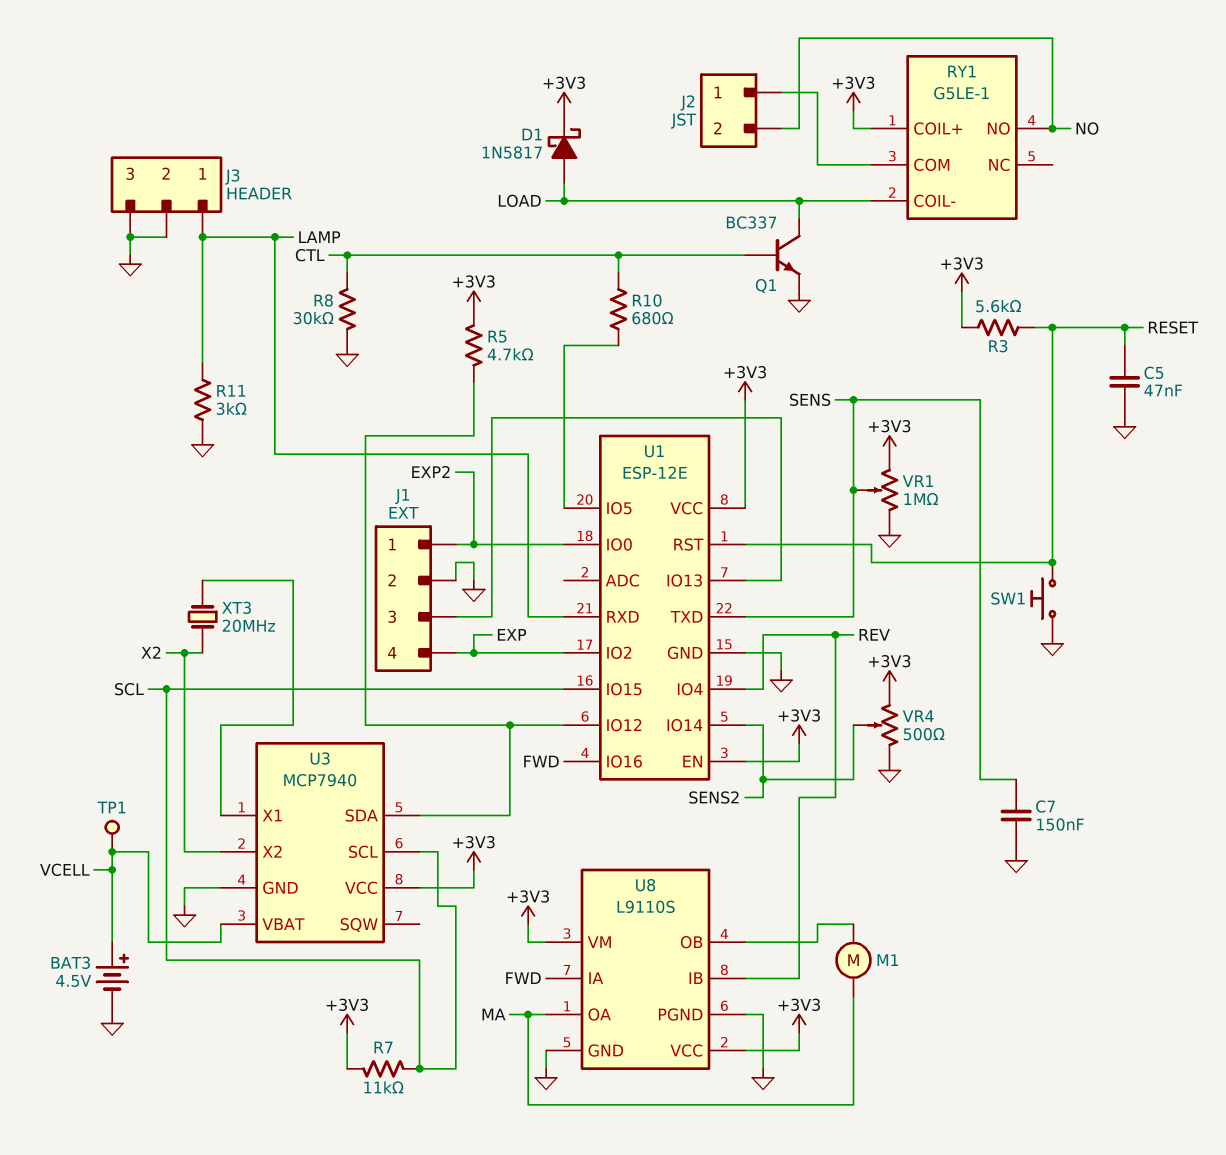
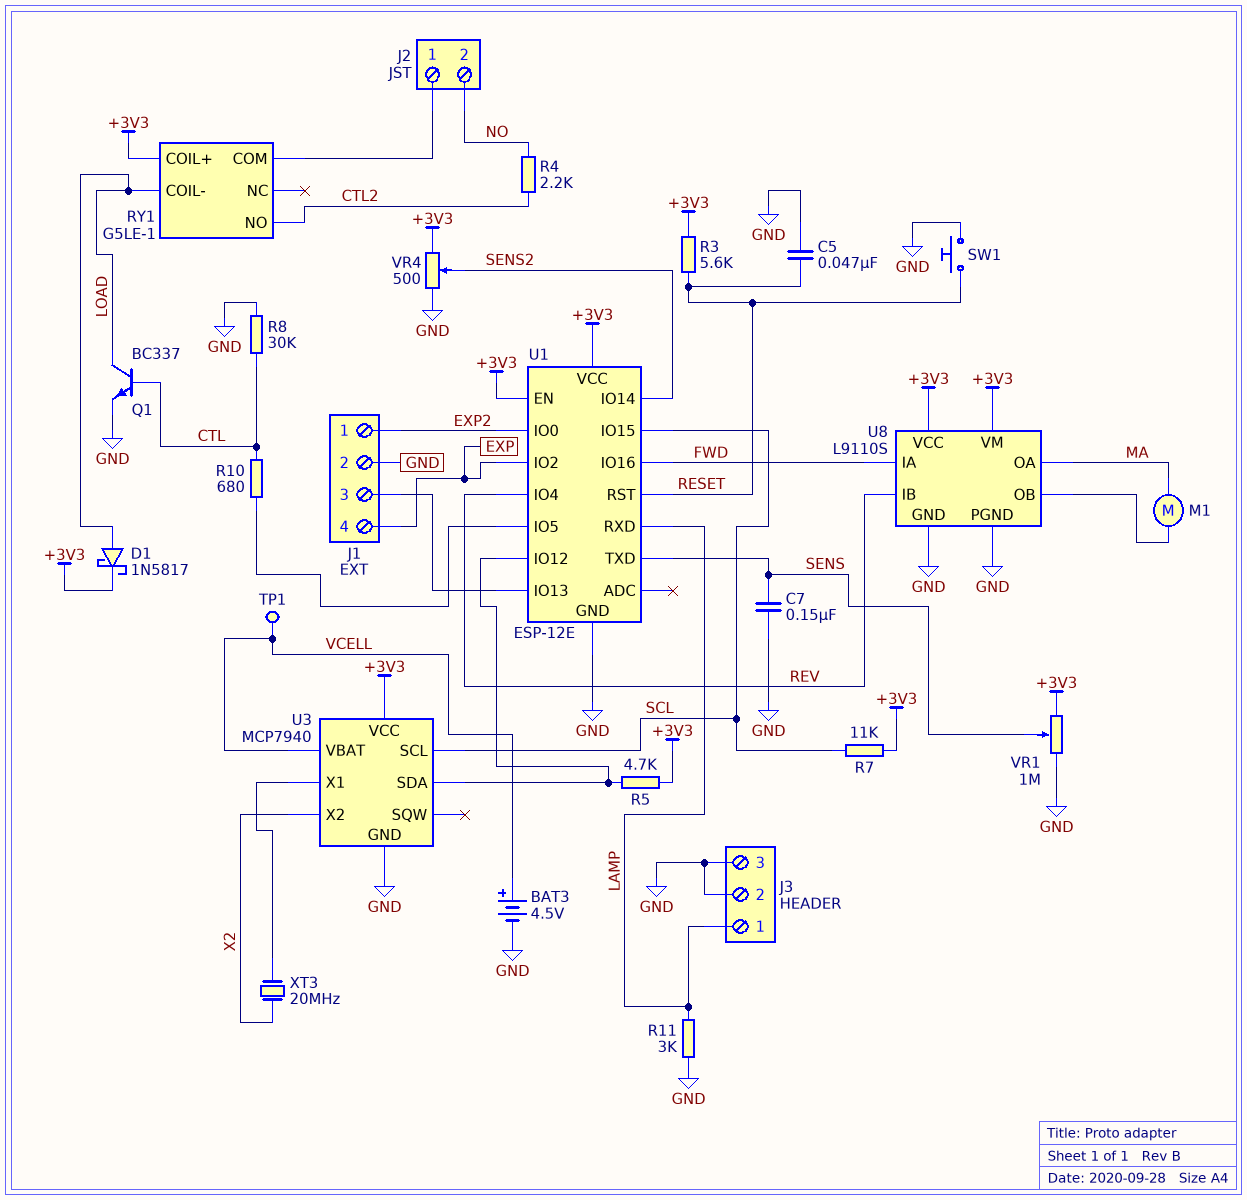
R4: none -> 2.2k (CTL2, NO)
RY1 pin NO: NO -> CTL2

